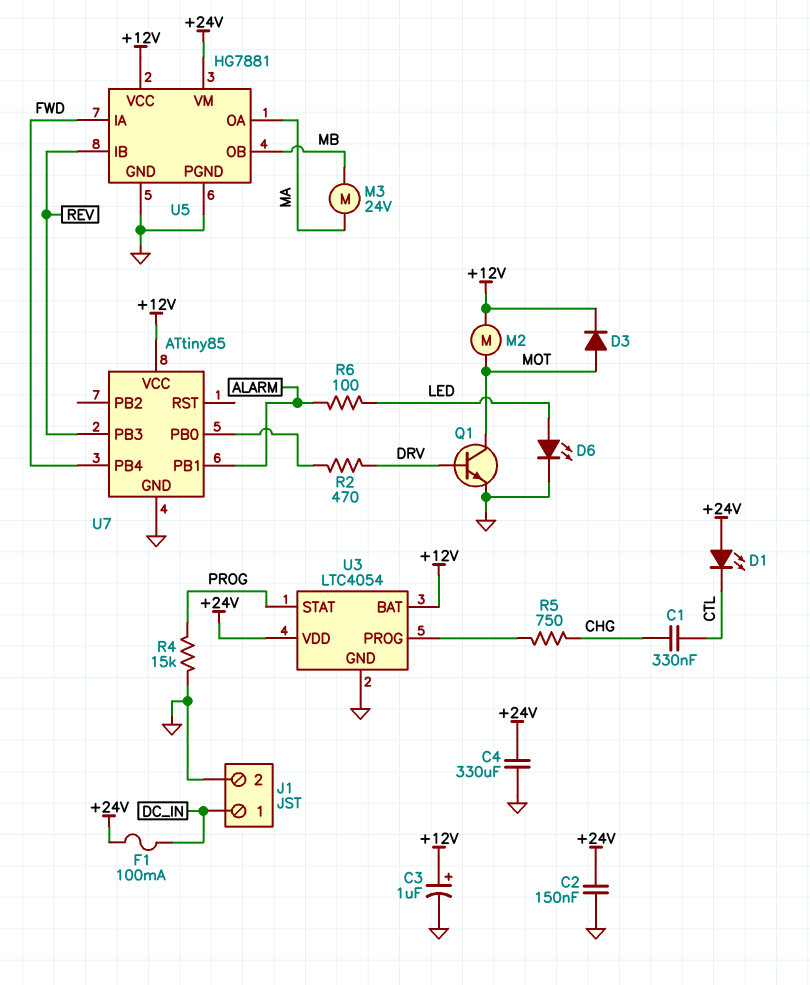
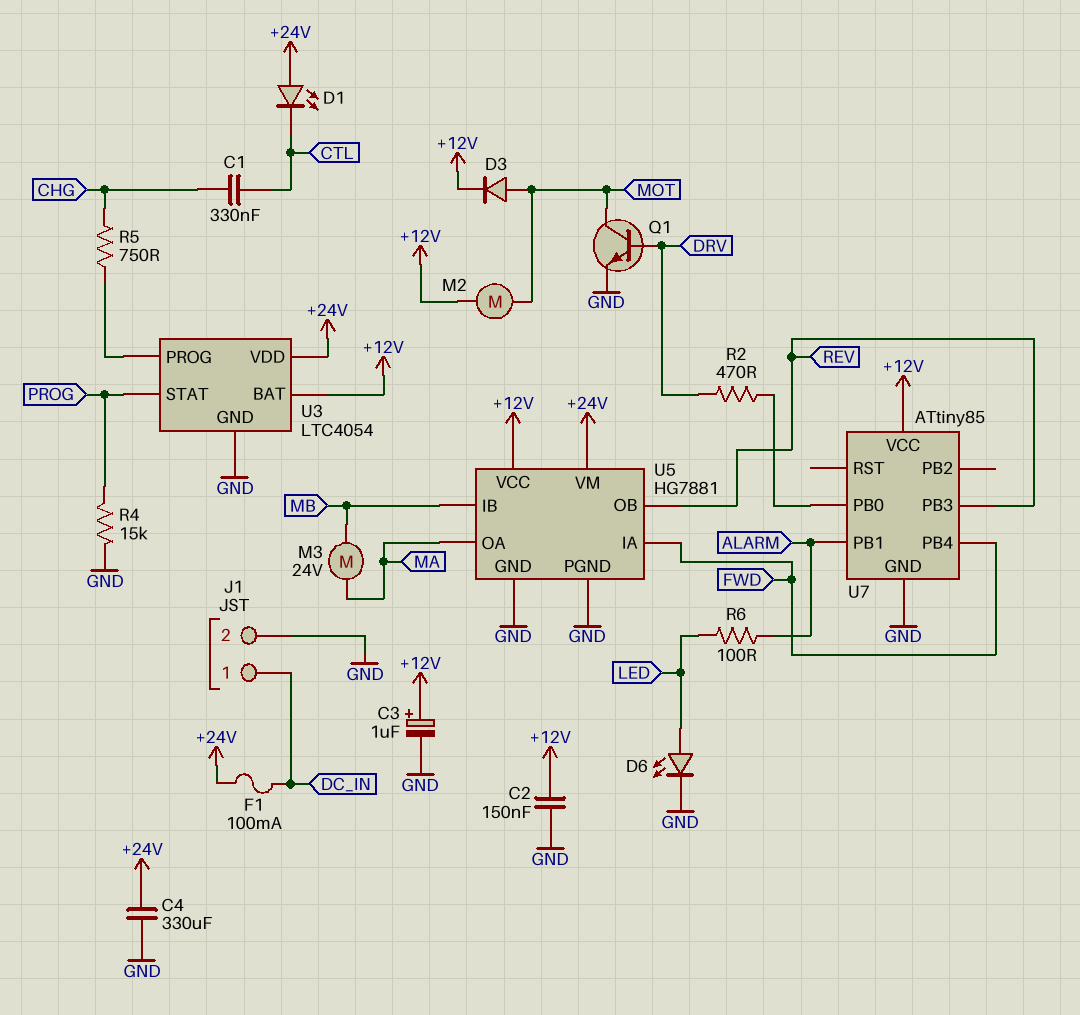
C2: 150nF (+24V, GND) -> 150nF (+12V, GND)
U5 pin IB: REV -> MB
U5 pin OB: MB -> REV

